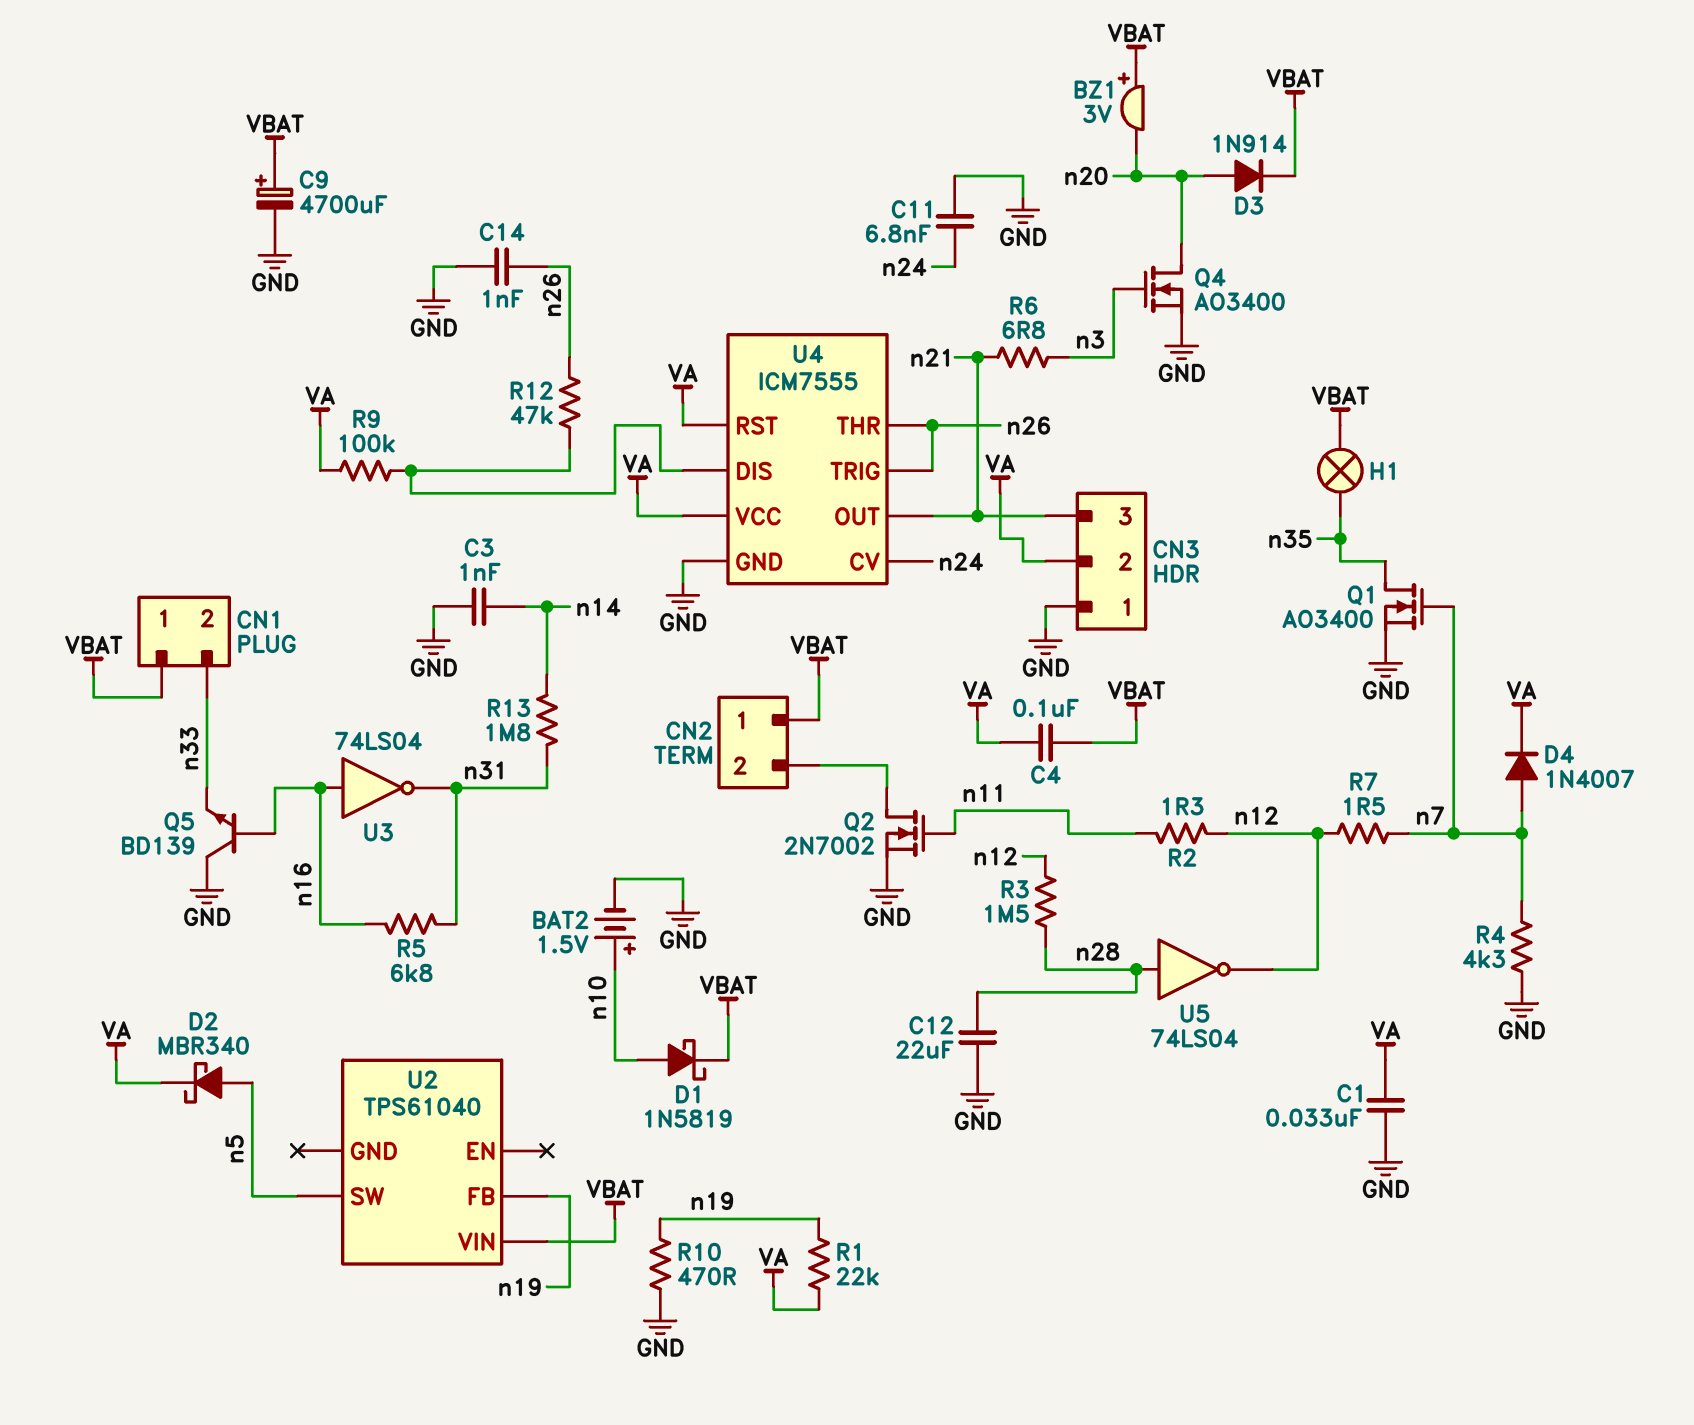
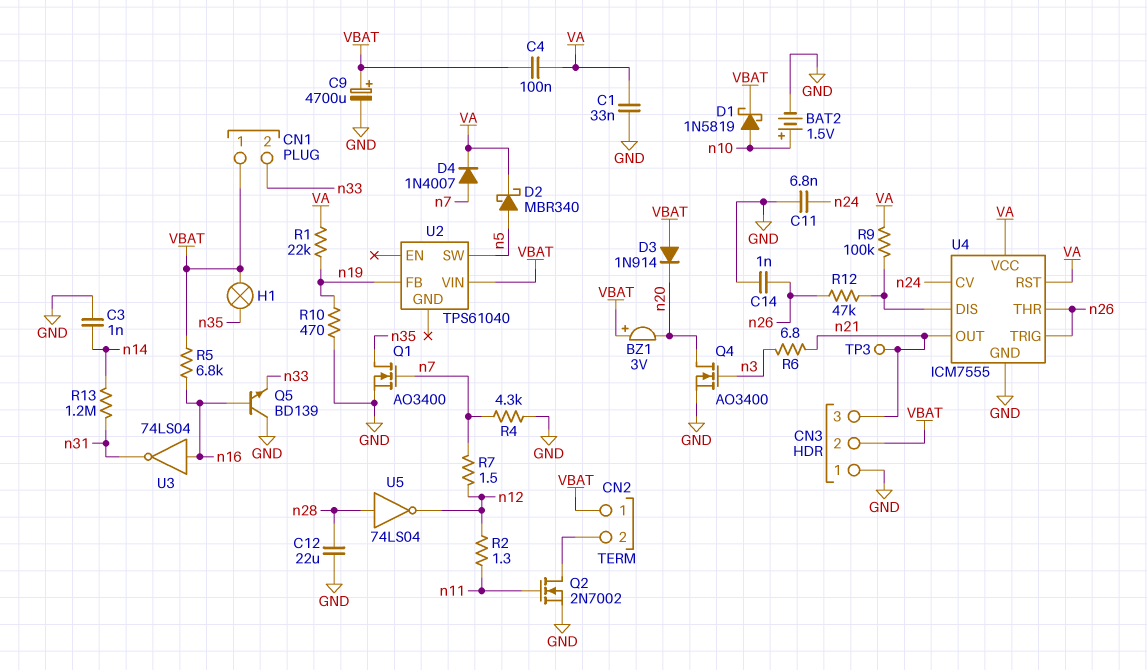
CN3 pin 2: VA -> VBAT
D3: diode 1N914 (A n20, K VBAT) -> diode 1N914 (A VBAT, K n20)
R3: 1.5M (n12, n28) -> none
R5: 6.8k (n16, n31) -> 6.8k (VBAT, n16)
R13: 1.8M (n14, n31) -> 1.2M (n14, n31)
TP3: none -> test point (n21)

